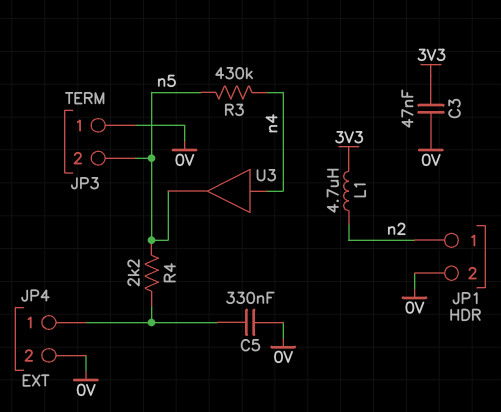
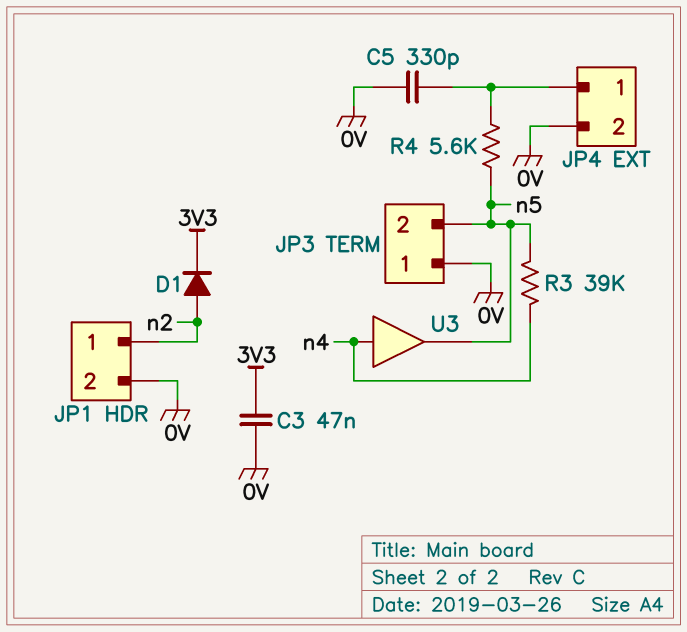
C5: 330nF (0V, JP4/1) -> 330pF (0V, JP4/1)
D1: none -> diode (A n2, K 3V3)
L1: 4.7uH (3V3, n2) -> none
R3: 430k (n4, n5) -> 39k (n4, n5)
R4: 2.2k (JP4/1, n5) -> 5.6k (JP4/1, n5)

